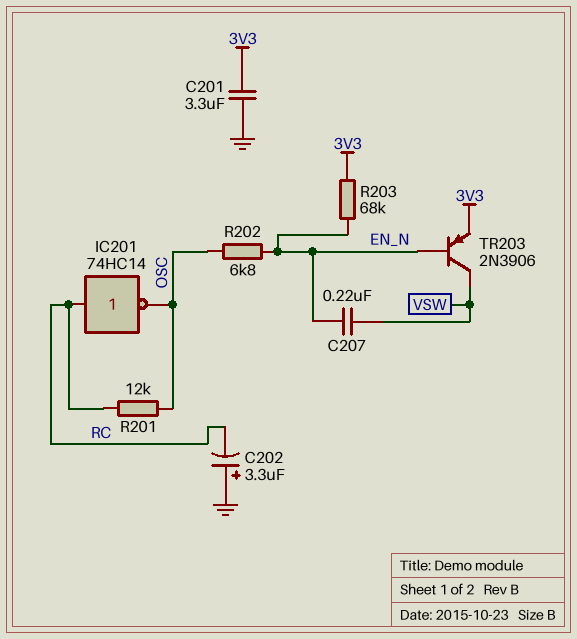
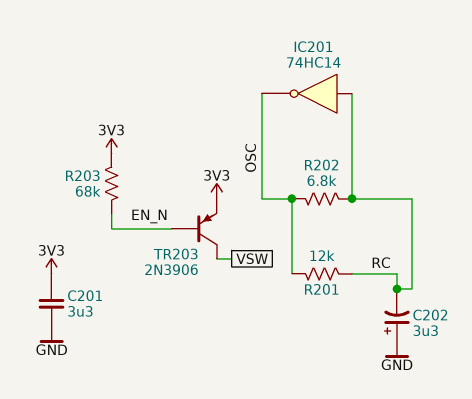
C207: 220nF (EN_N, VSW) -> none
R202: 6.8k (EN_N, OSC) -> 6.8k (OSC, RC)

